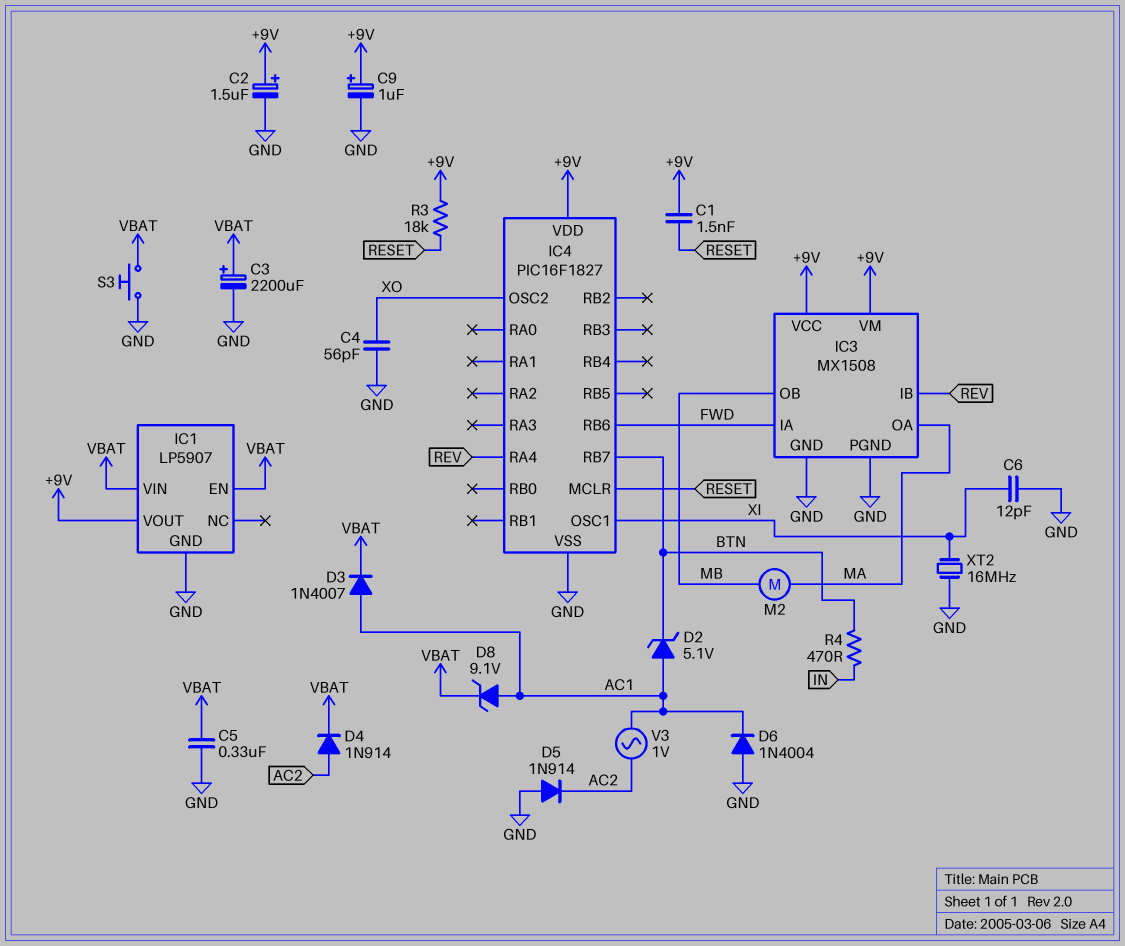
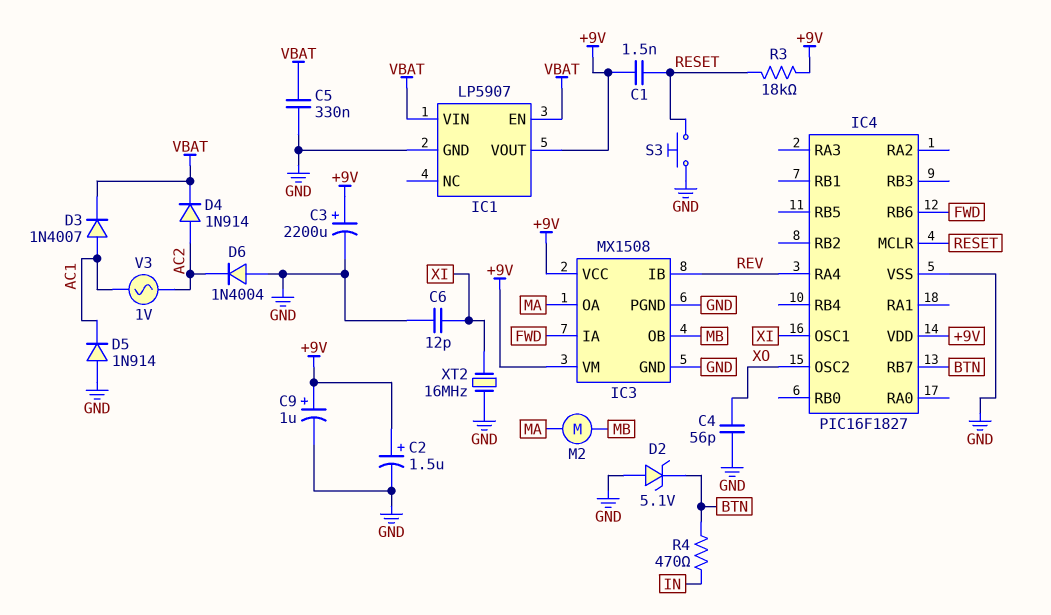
C3: 2200uF (plus VBAT, minus GND) -> 2200uF (plus +9V, minus GND)
D2: zener 5.1V (A AC1, K BTN) -> zener 5.1V (A GND, K BTN)
D5: diode 1N914 (A GND, K AC2) -> diode 1N914 (A GND, K AC1)
D6: diode 1N4004 (A GND, K AC1) -> diode 1N4004 (A GND, K AC2)
D8: zener 9.1V (A AC1, K VBAT) -> none
S3: button (GND, VBAT) -> button (GND, RESET)

